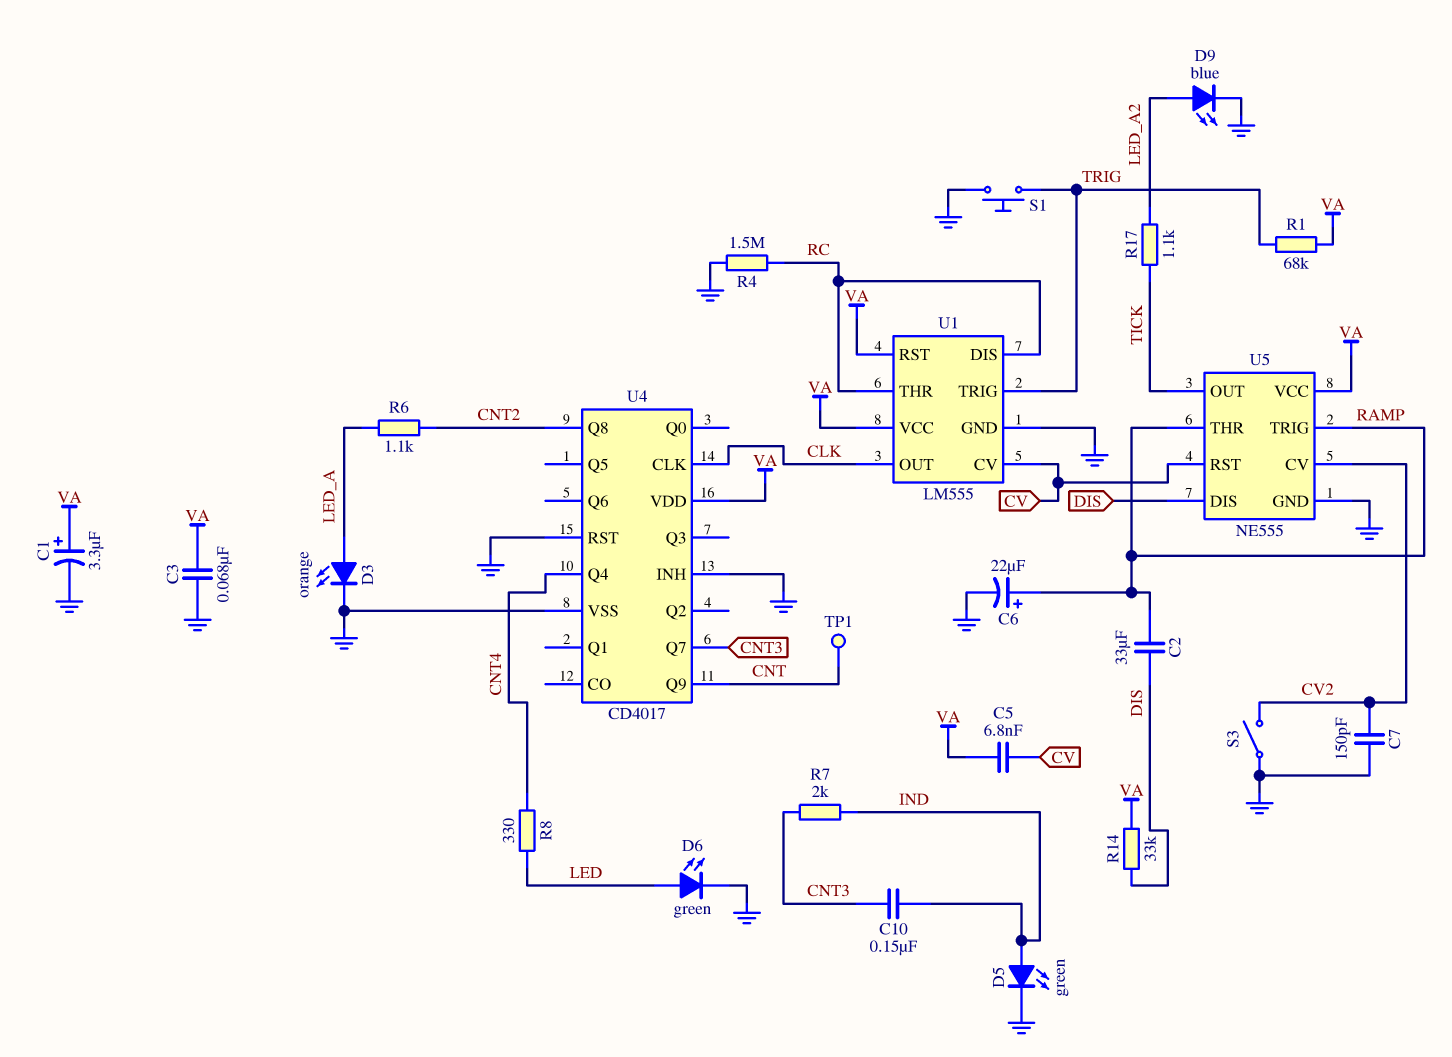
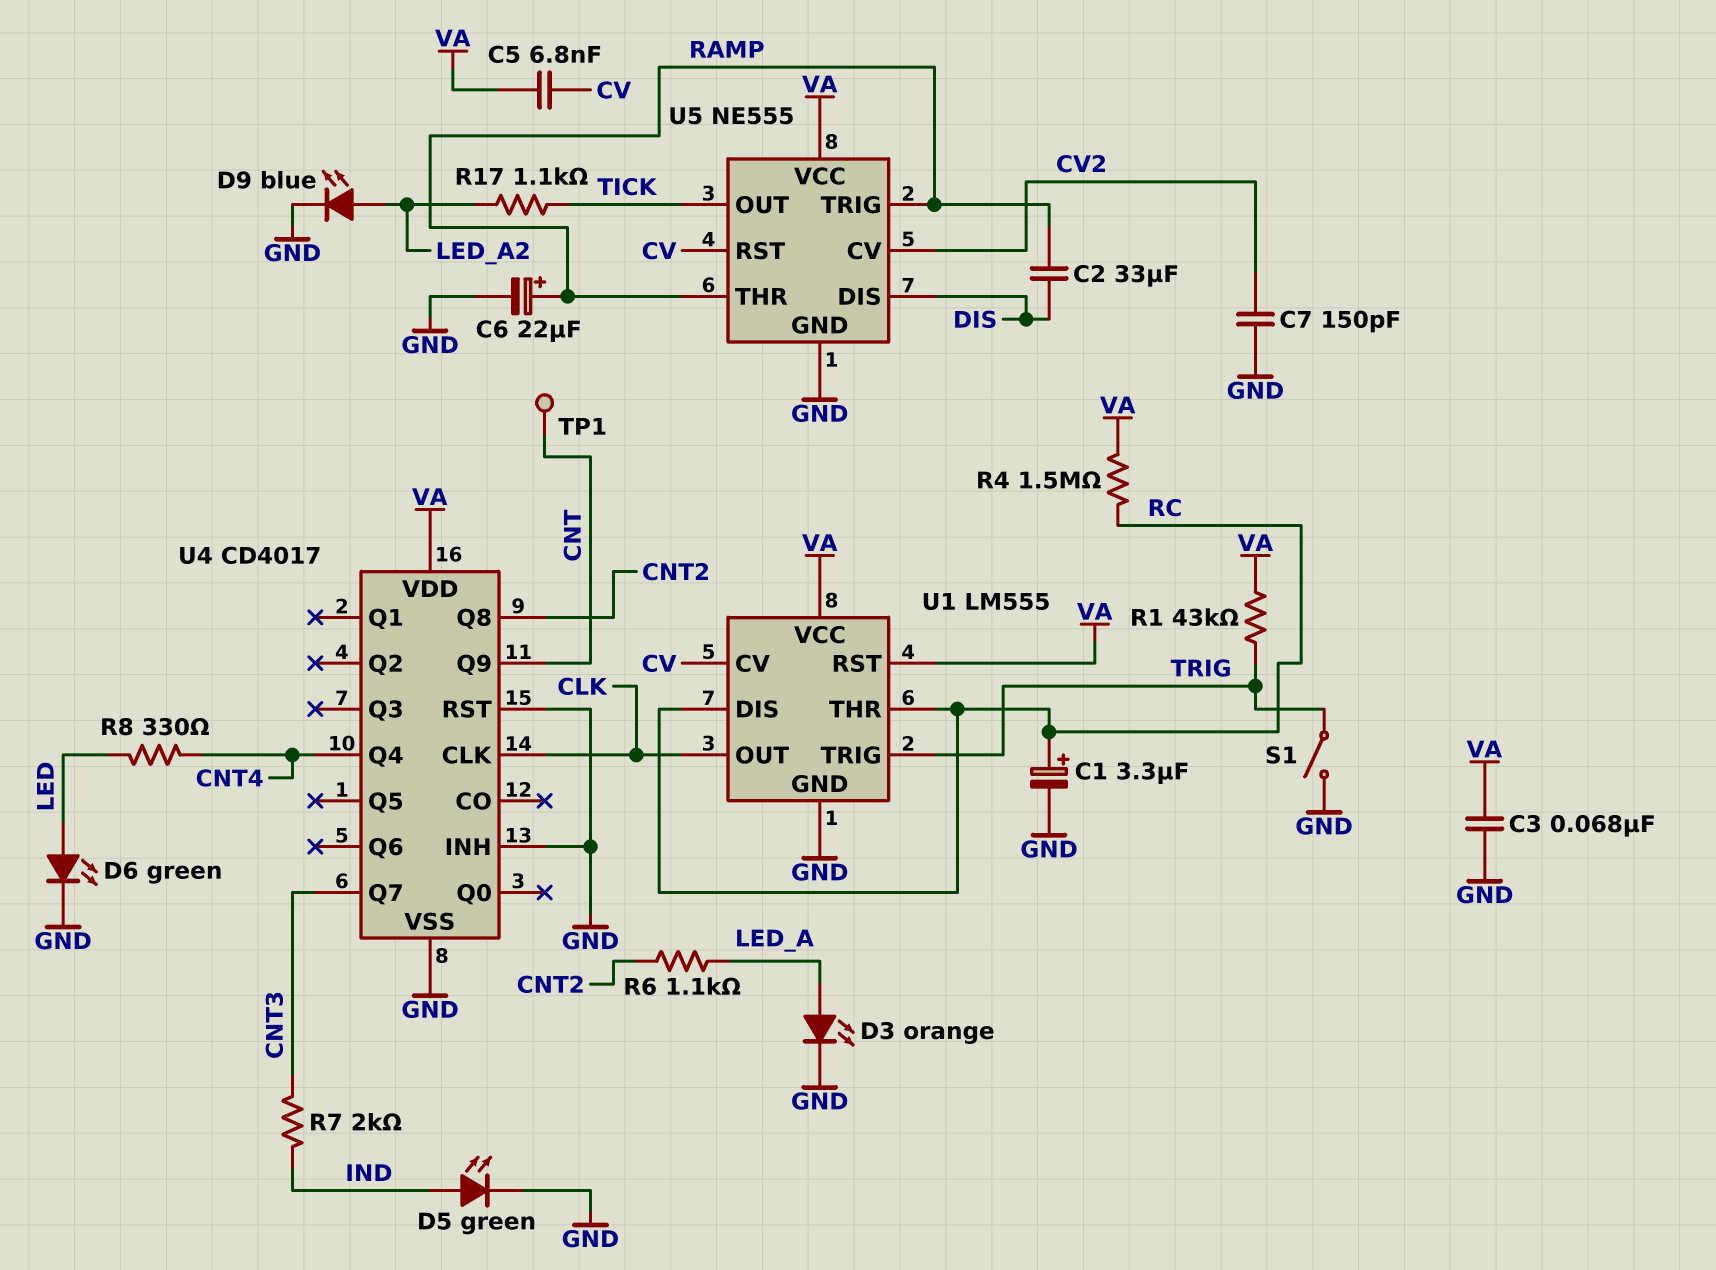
C1: 3.3uF (plus VA, minus GND) -> 3.3uF (plus RC, minus GND)
C10: 150nF (CNT3, IND) -> none
R1: 68k (TRIG, VA) -> 43k (TRIG, VA)
R4: 1.5M (GND, RC) -> 1.5M (RC, VA)
R14: 33k (DIS, VA) -> none
S1: button (GND, TRIG) -> switch (GND, TRIG)
S3: switch (CV2, GND) -> none

